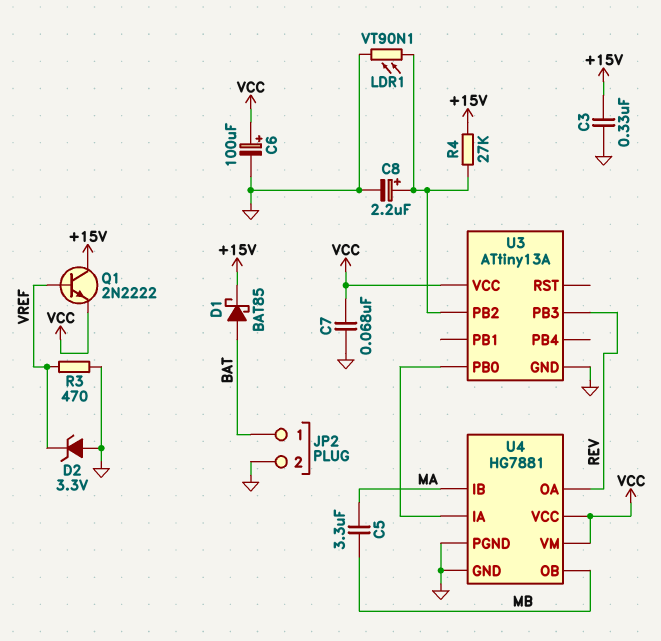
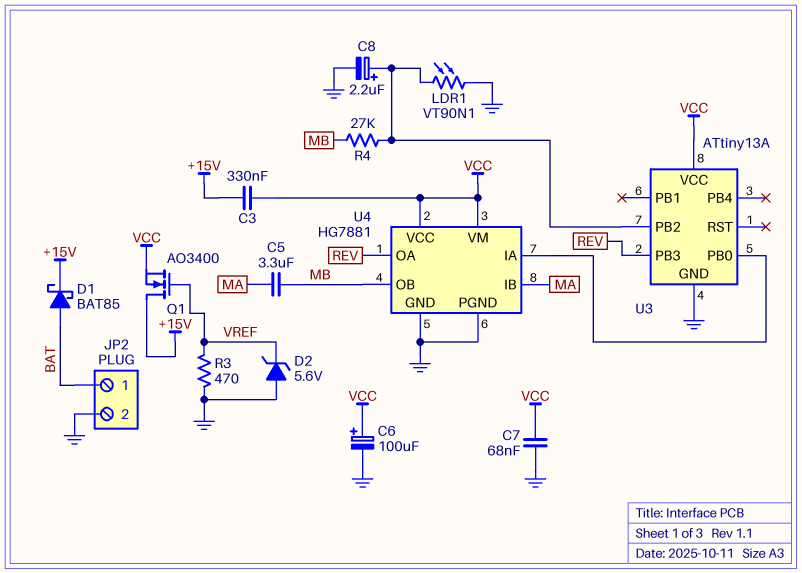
C3: 330nF (+15V, GND) -> 330nF (+15V, VCC)
D2: zener 3.3V (A GND, K VREF) -> zener 5.6V (A GND, K VREF)
Q1: NPN 2N2222 (B VREF, C +15V, E VCC) -> NMOS AO3400 (G VREF, D +15V, S VCC)
R4: 27k (+15V, U3/PB2) -> 27k (MB, U3/PB2)

